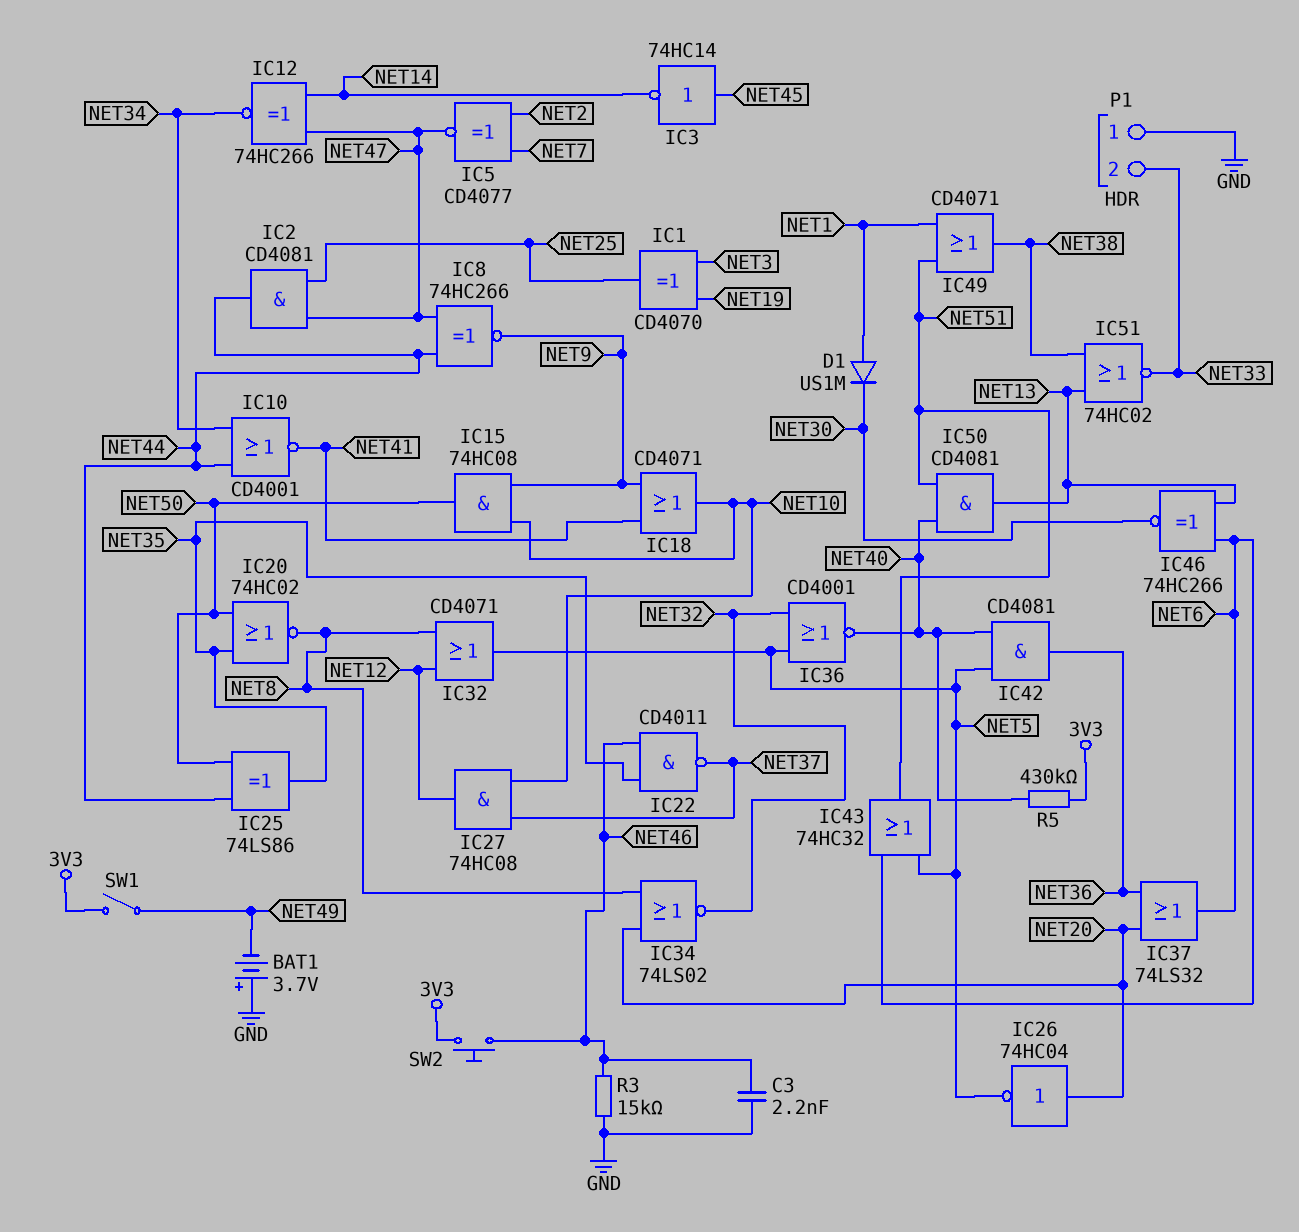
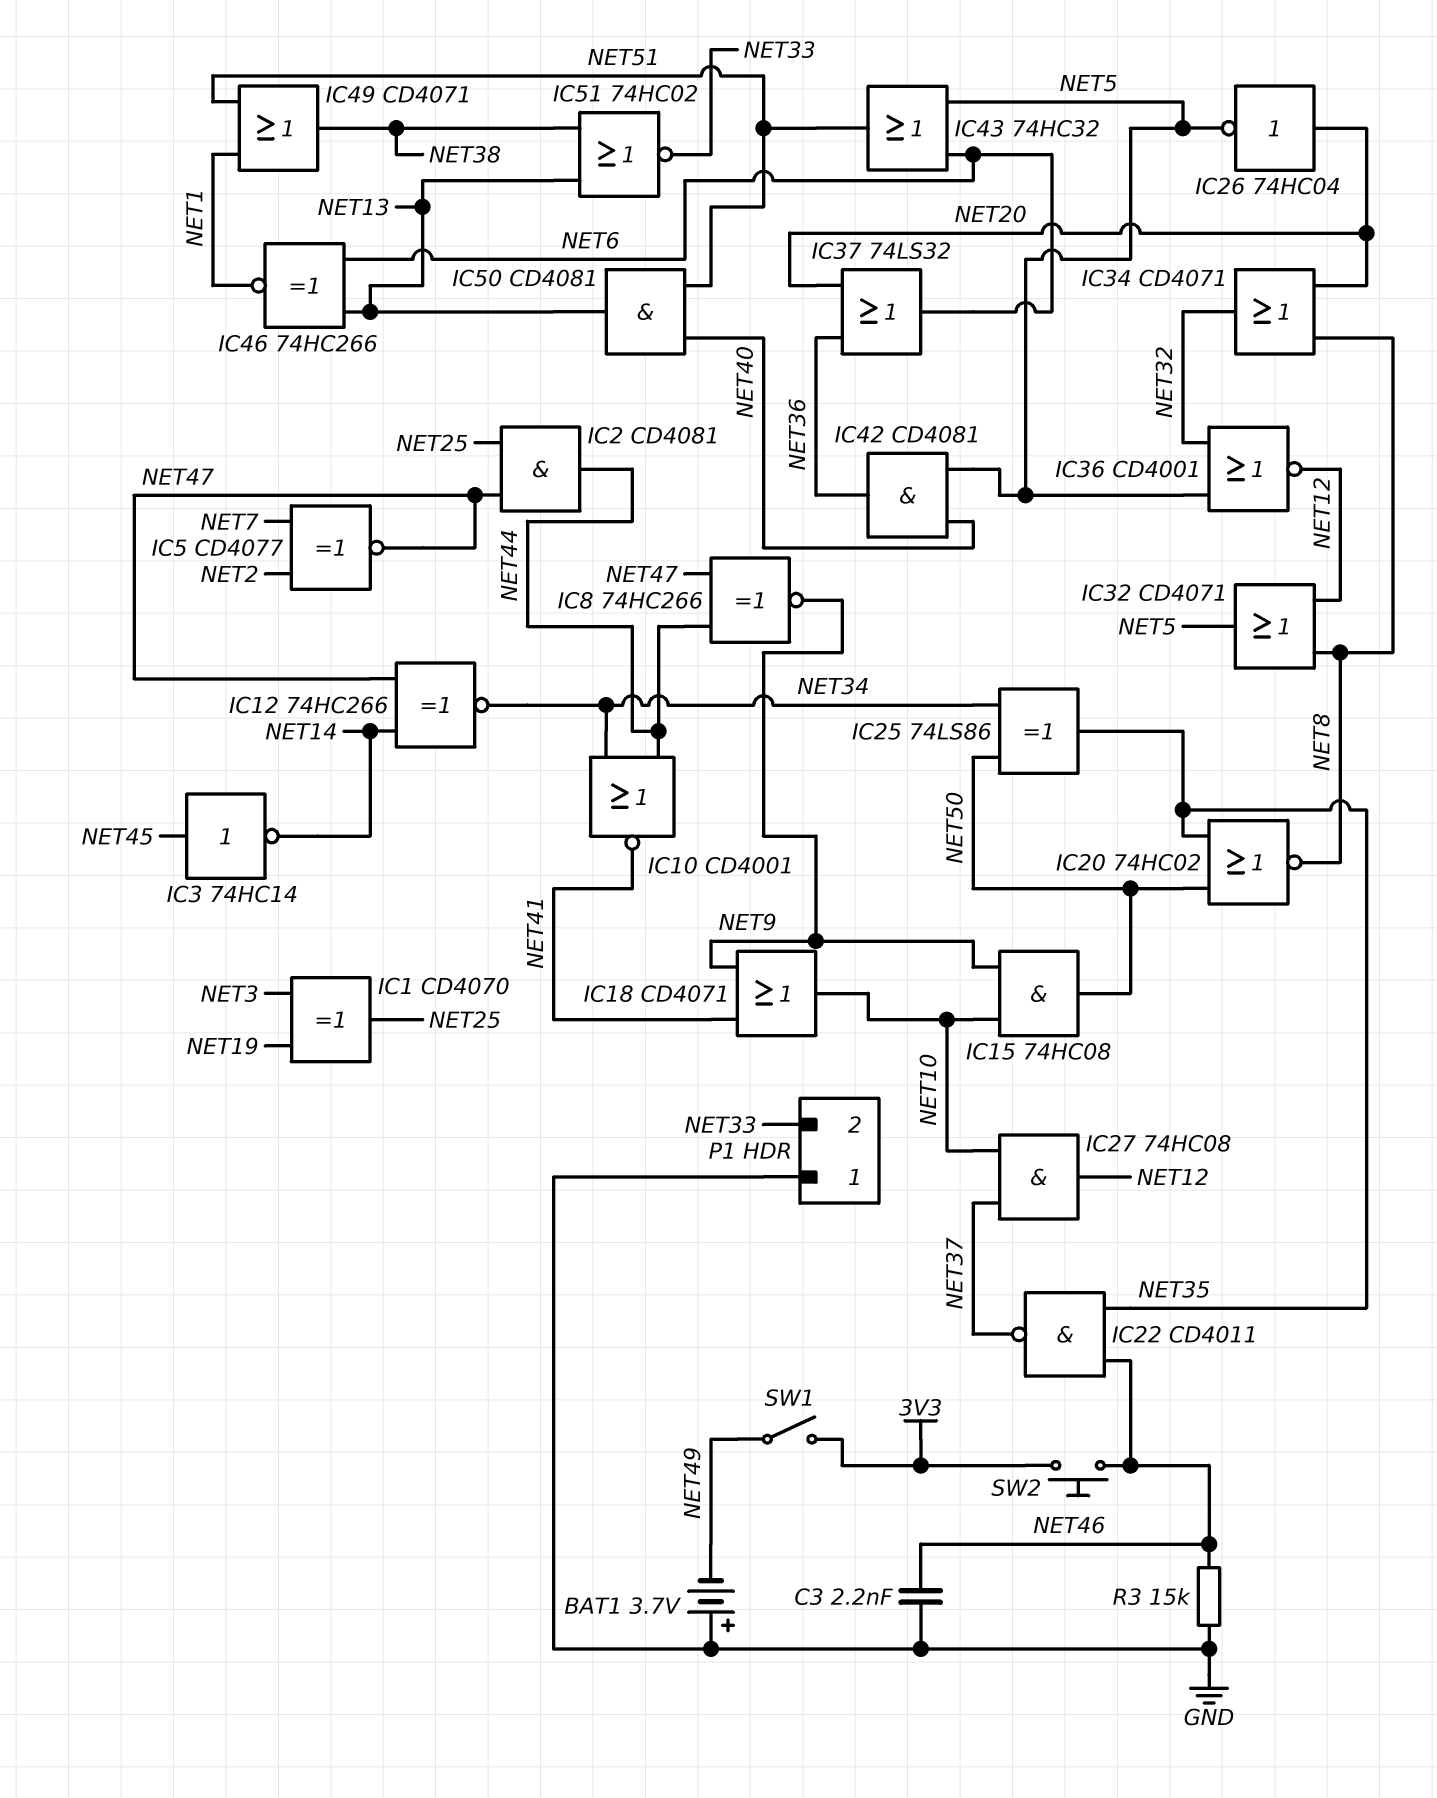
D1: diode US1M (A NET1, K NET30) -> none
IC25: XOR 74LS86 (in NET44, in NET50, out NET35) -> XOR 74LS86 (in NET34, in NET50, out NET35)
IC34: NOR 74LS02 (in NET8, in NET20, out NET32) -> OR CD4071 (in NET8, in NET20, out NET32)
IC36: NOR CD4001 (in NET5, in NET32, out NET40) -> NOR CD4001 (in NET5, in NET32, out NET12)
IC46: XNOR 74HC266 (in NET6, in NET13, out NET30) -> XNOR 74HC266 (in NET6, in NET13, out NET1)
R5: 430k (3V3, NET40) -> none

